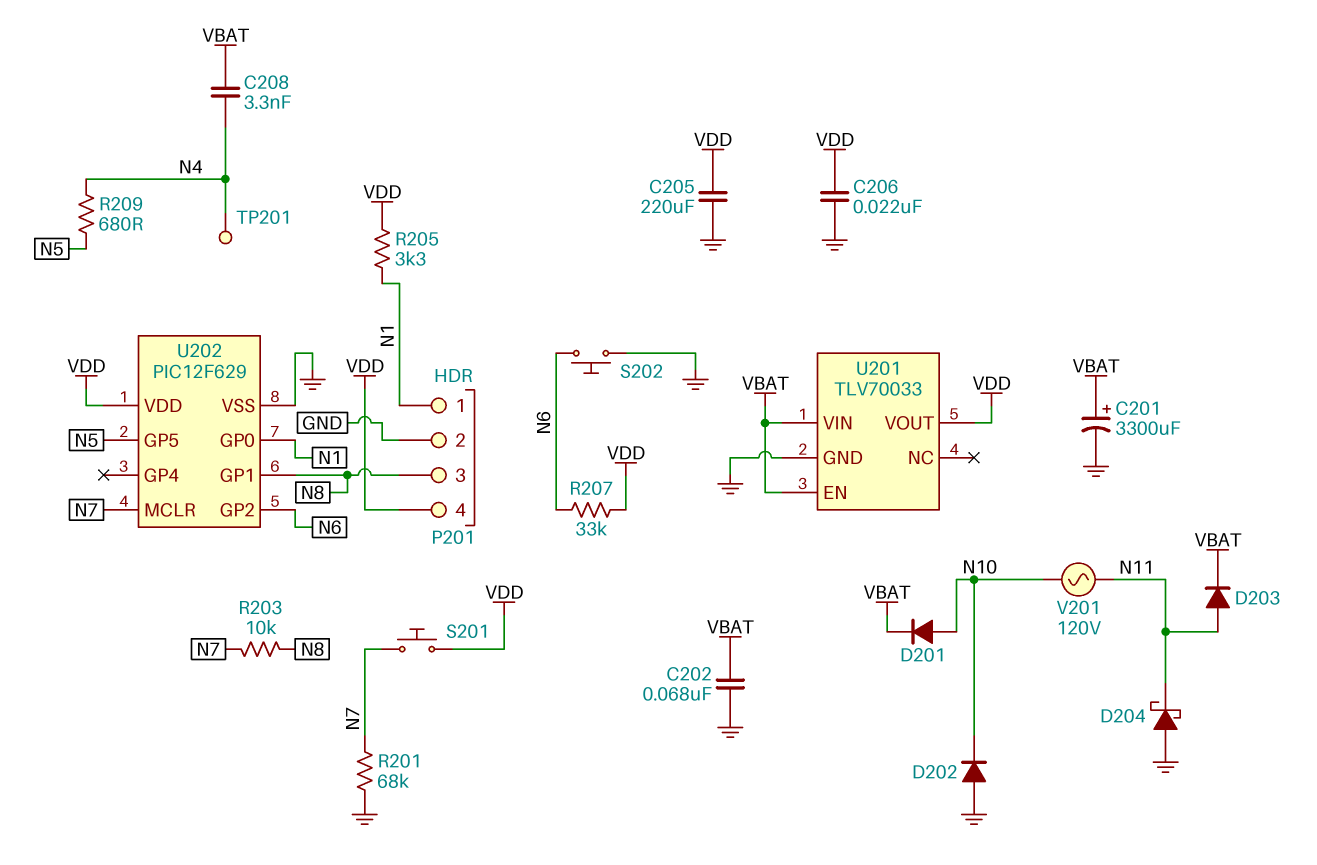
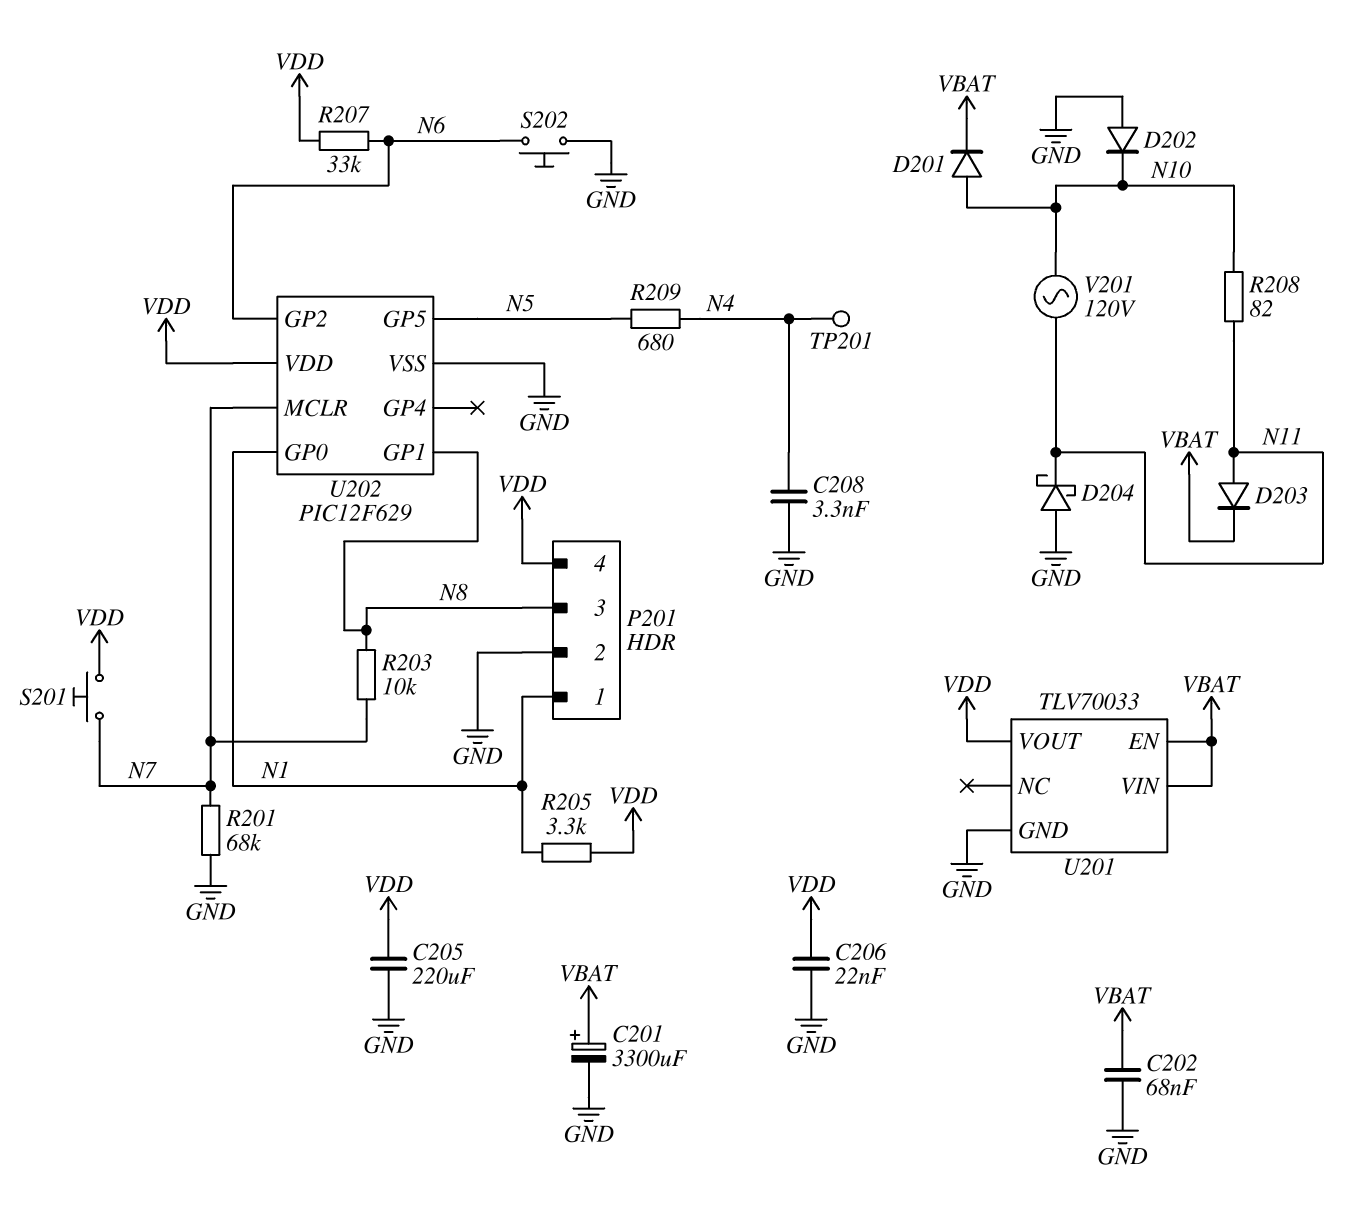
C208: 3.3nF (N4, VBAT) -> 3.3nF (GND, N4)
R208: none -> 82 (N10, N11)

